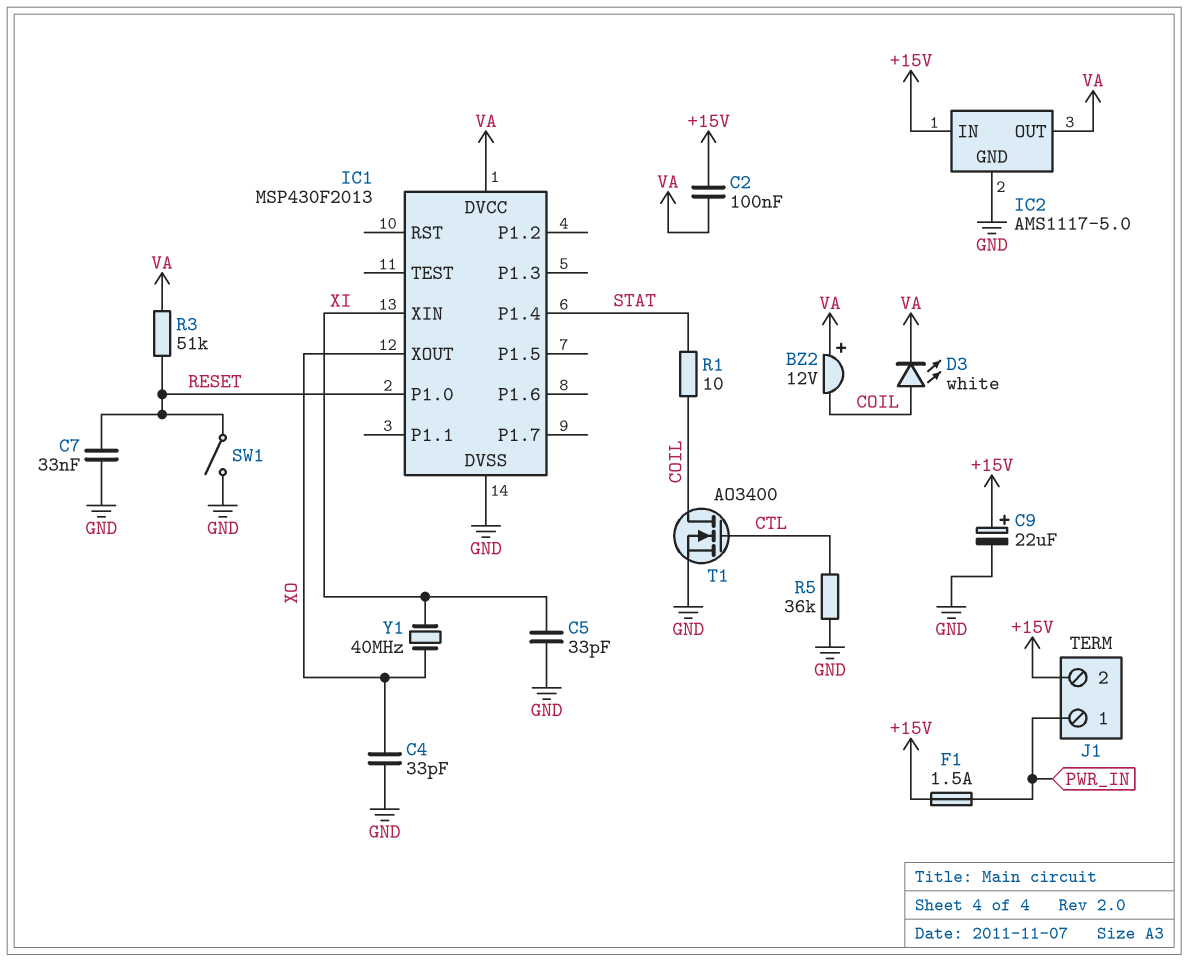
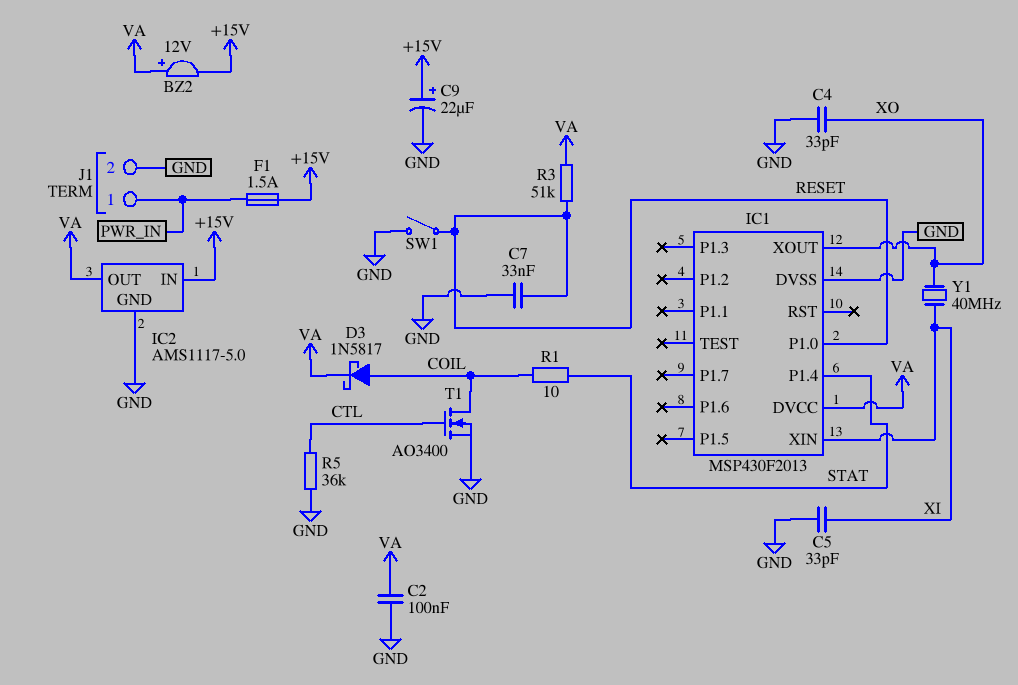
BZ2: buzzer 12V (plus VA, minus COIL) -> buzzer 12V (plus VA, minus +15V)
C2: 100nF (+15V, VA) -> 100nF (GND, VA)
D3: LED white (A COIL, K VA) -> schottky 1N5817 (A COIL, K VA)
J1 pin 2: +15V -> GND

